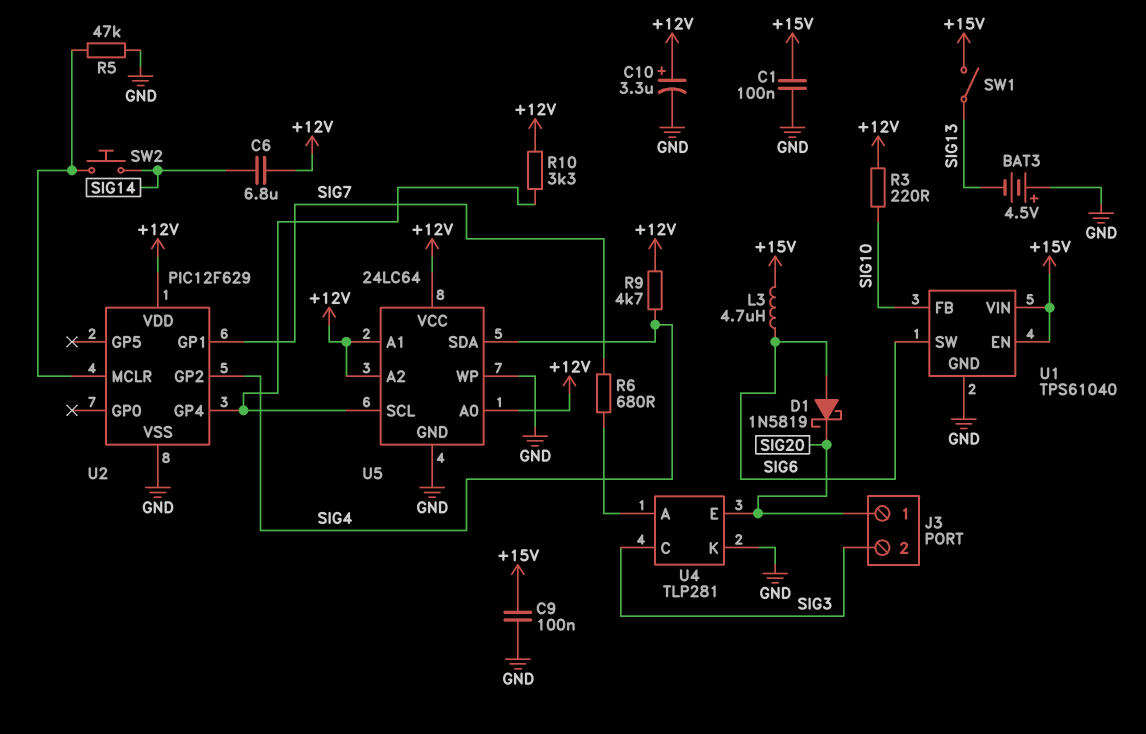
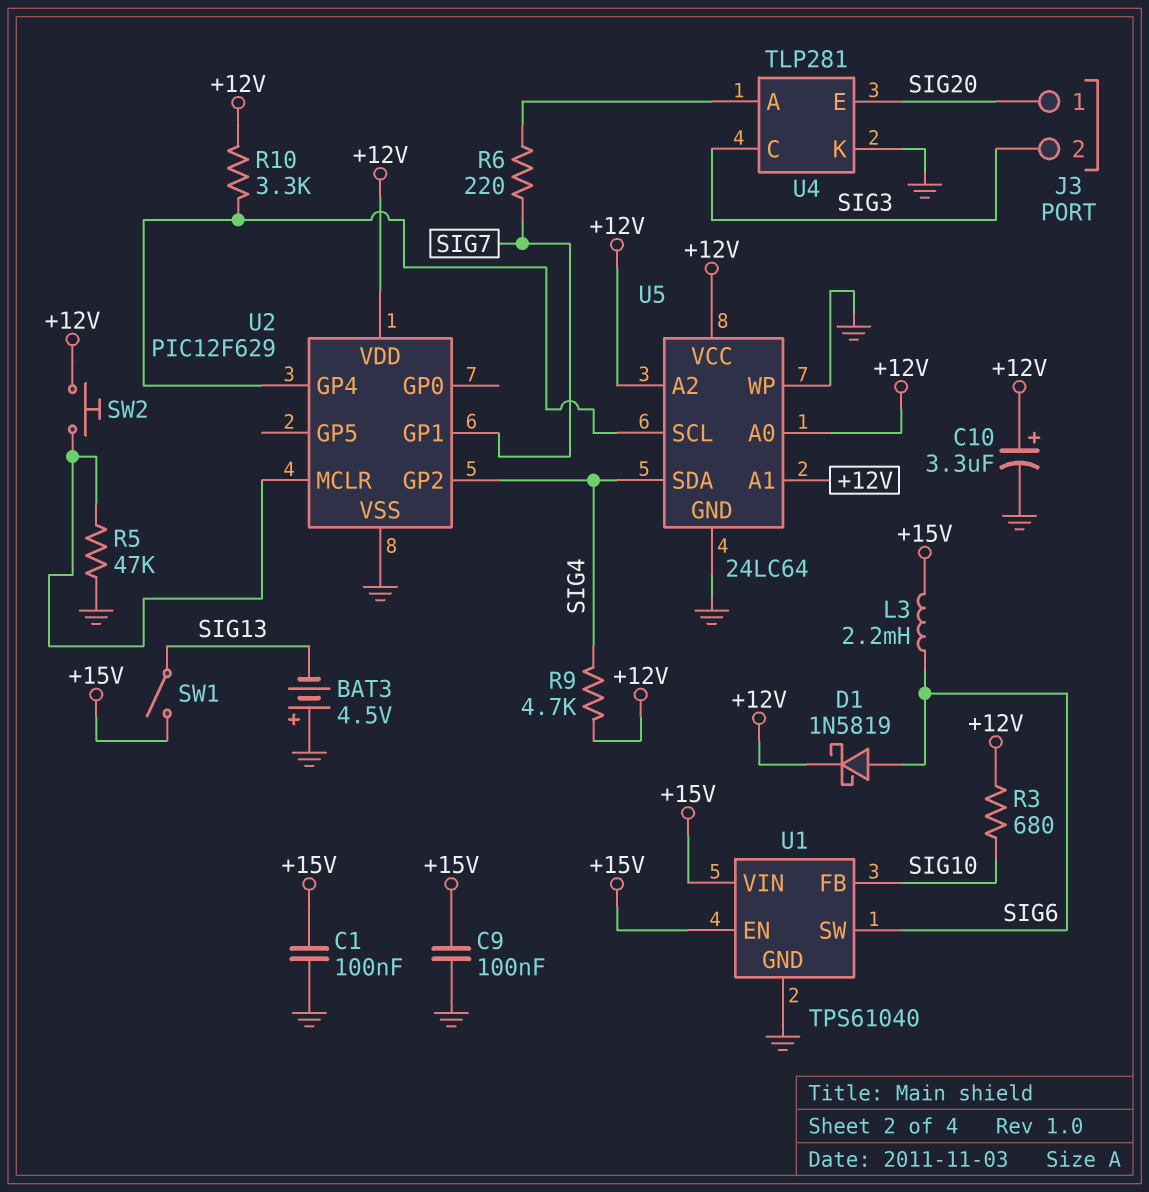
C6: 6.8uF (+12V, SIG14) -> none
D1: schottky 1N5819 (A SIG6, K SIG20) -> schottky 1N5819 (A SIG6, K +12V)
L3: 4.7uH (+15V, SIG6) -> 2.2mH (+15V, SIG6)
R3: 220 (+12V, SIG10) -> 680 (+12V, SIG10)
R6: 680 (SIG7, U4/A) -> 220 (SIG7, U4/A)
SW2: button (SIG14, U2/MCLR) -> button (+12V, U2/MCLR)

